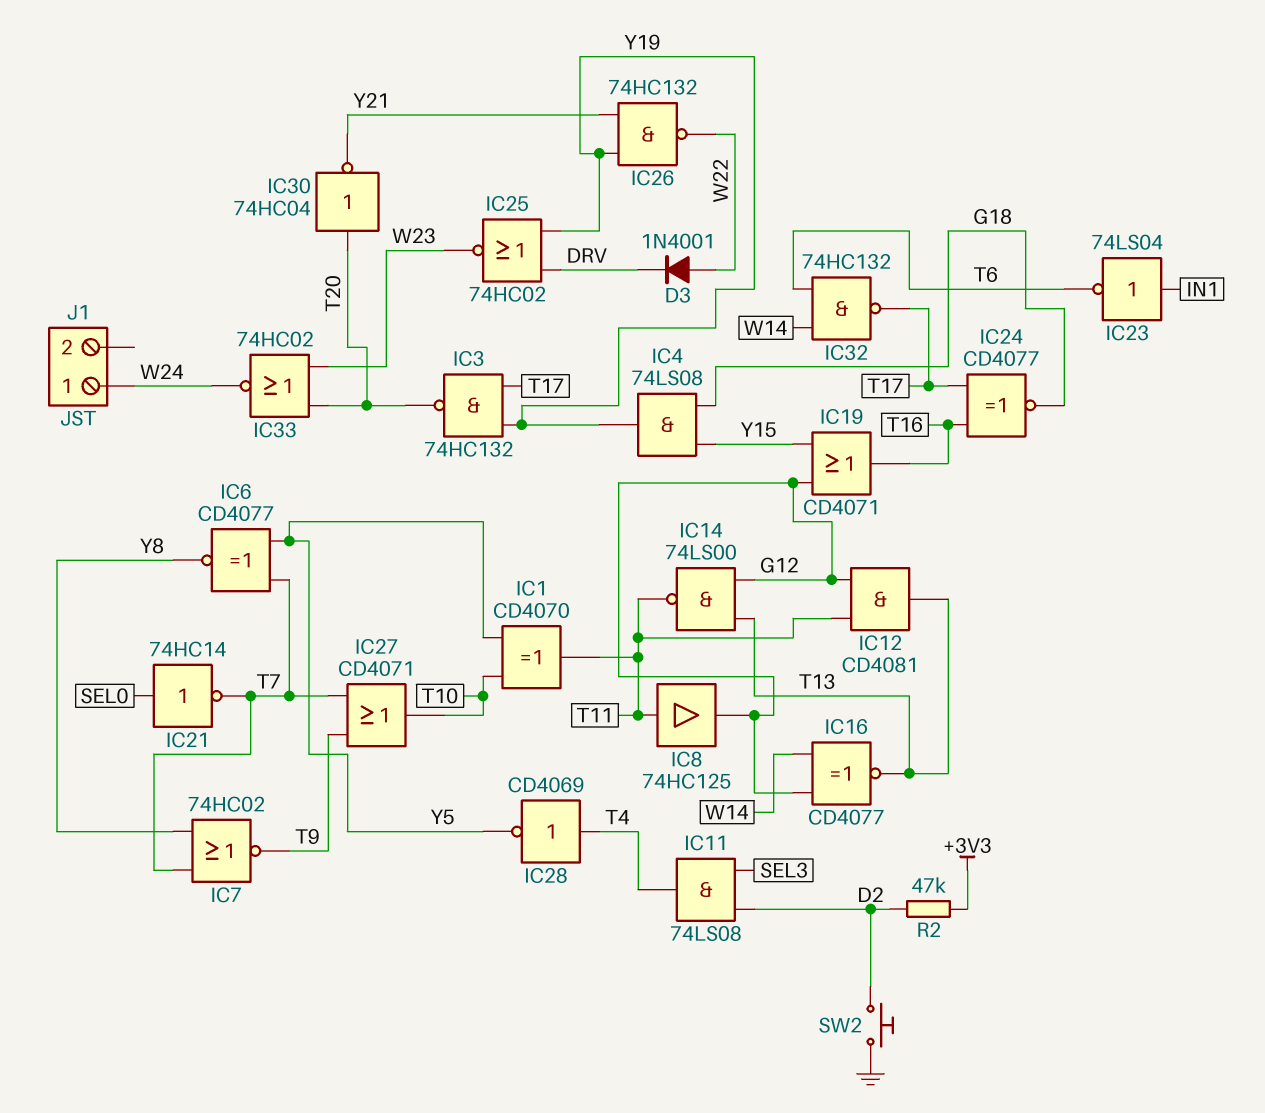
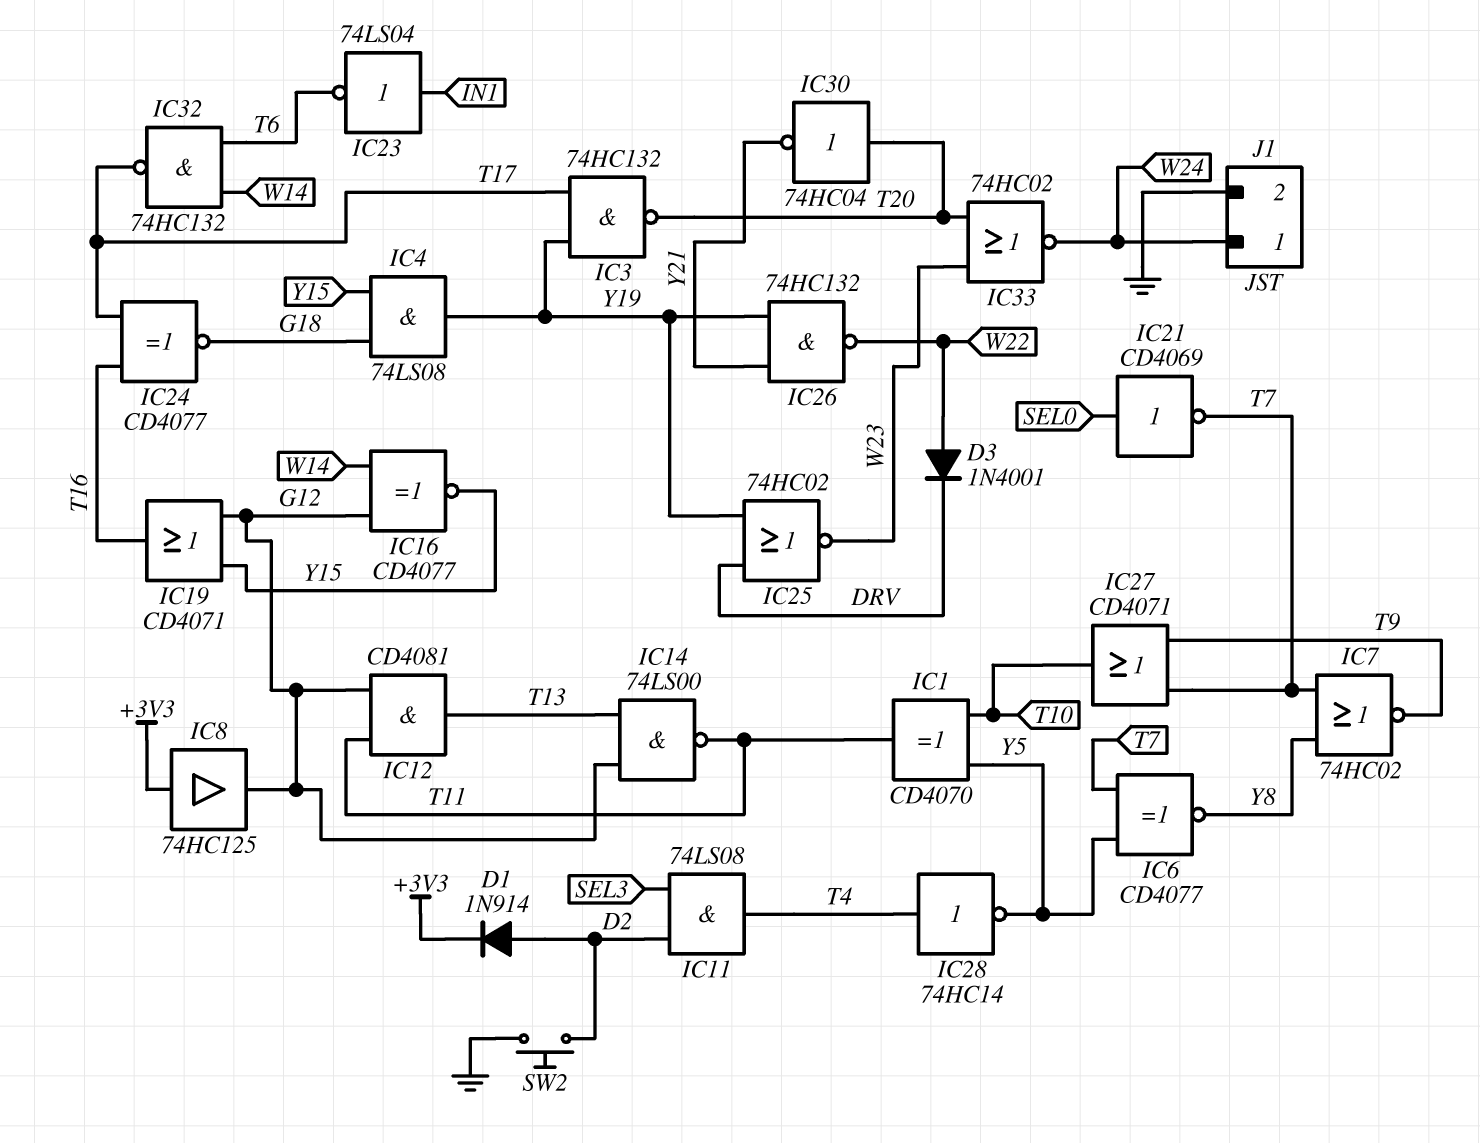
D1: none -> diode 1N914 (A D2, K +3V3)
IC8: buffer 74HC125 (in T11, out G12) -> buffer 74HC125 (in +3V3, out G12)
IC16: XNOR CD4077 (in G12, in W14, out T13) -> XNOR CD4077 (in G12, in W14, out Y15)
IC21: NOT 74HC14 (in SEL0, out T7) -> NOT CD4069 (in SEL0, out T7)
IC28: NOT CD4069 (in T4, out Y5) -> NOT 74HC14 (in T4, out Y5)
J1 pin 2: none -> GND
R2: 47k (+3V3, D2) -> none

